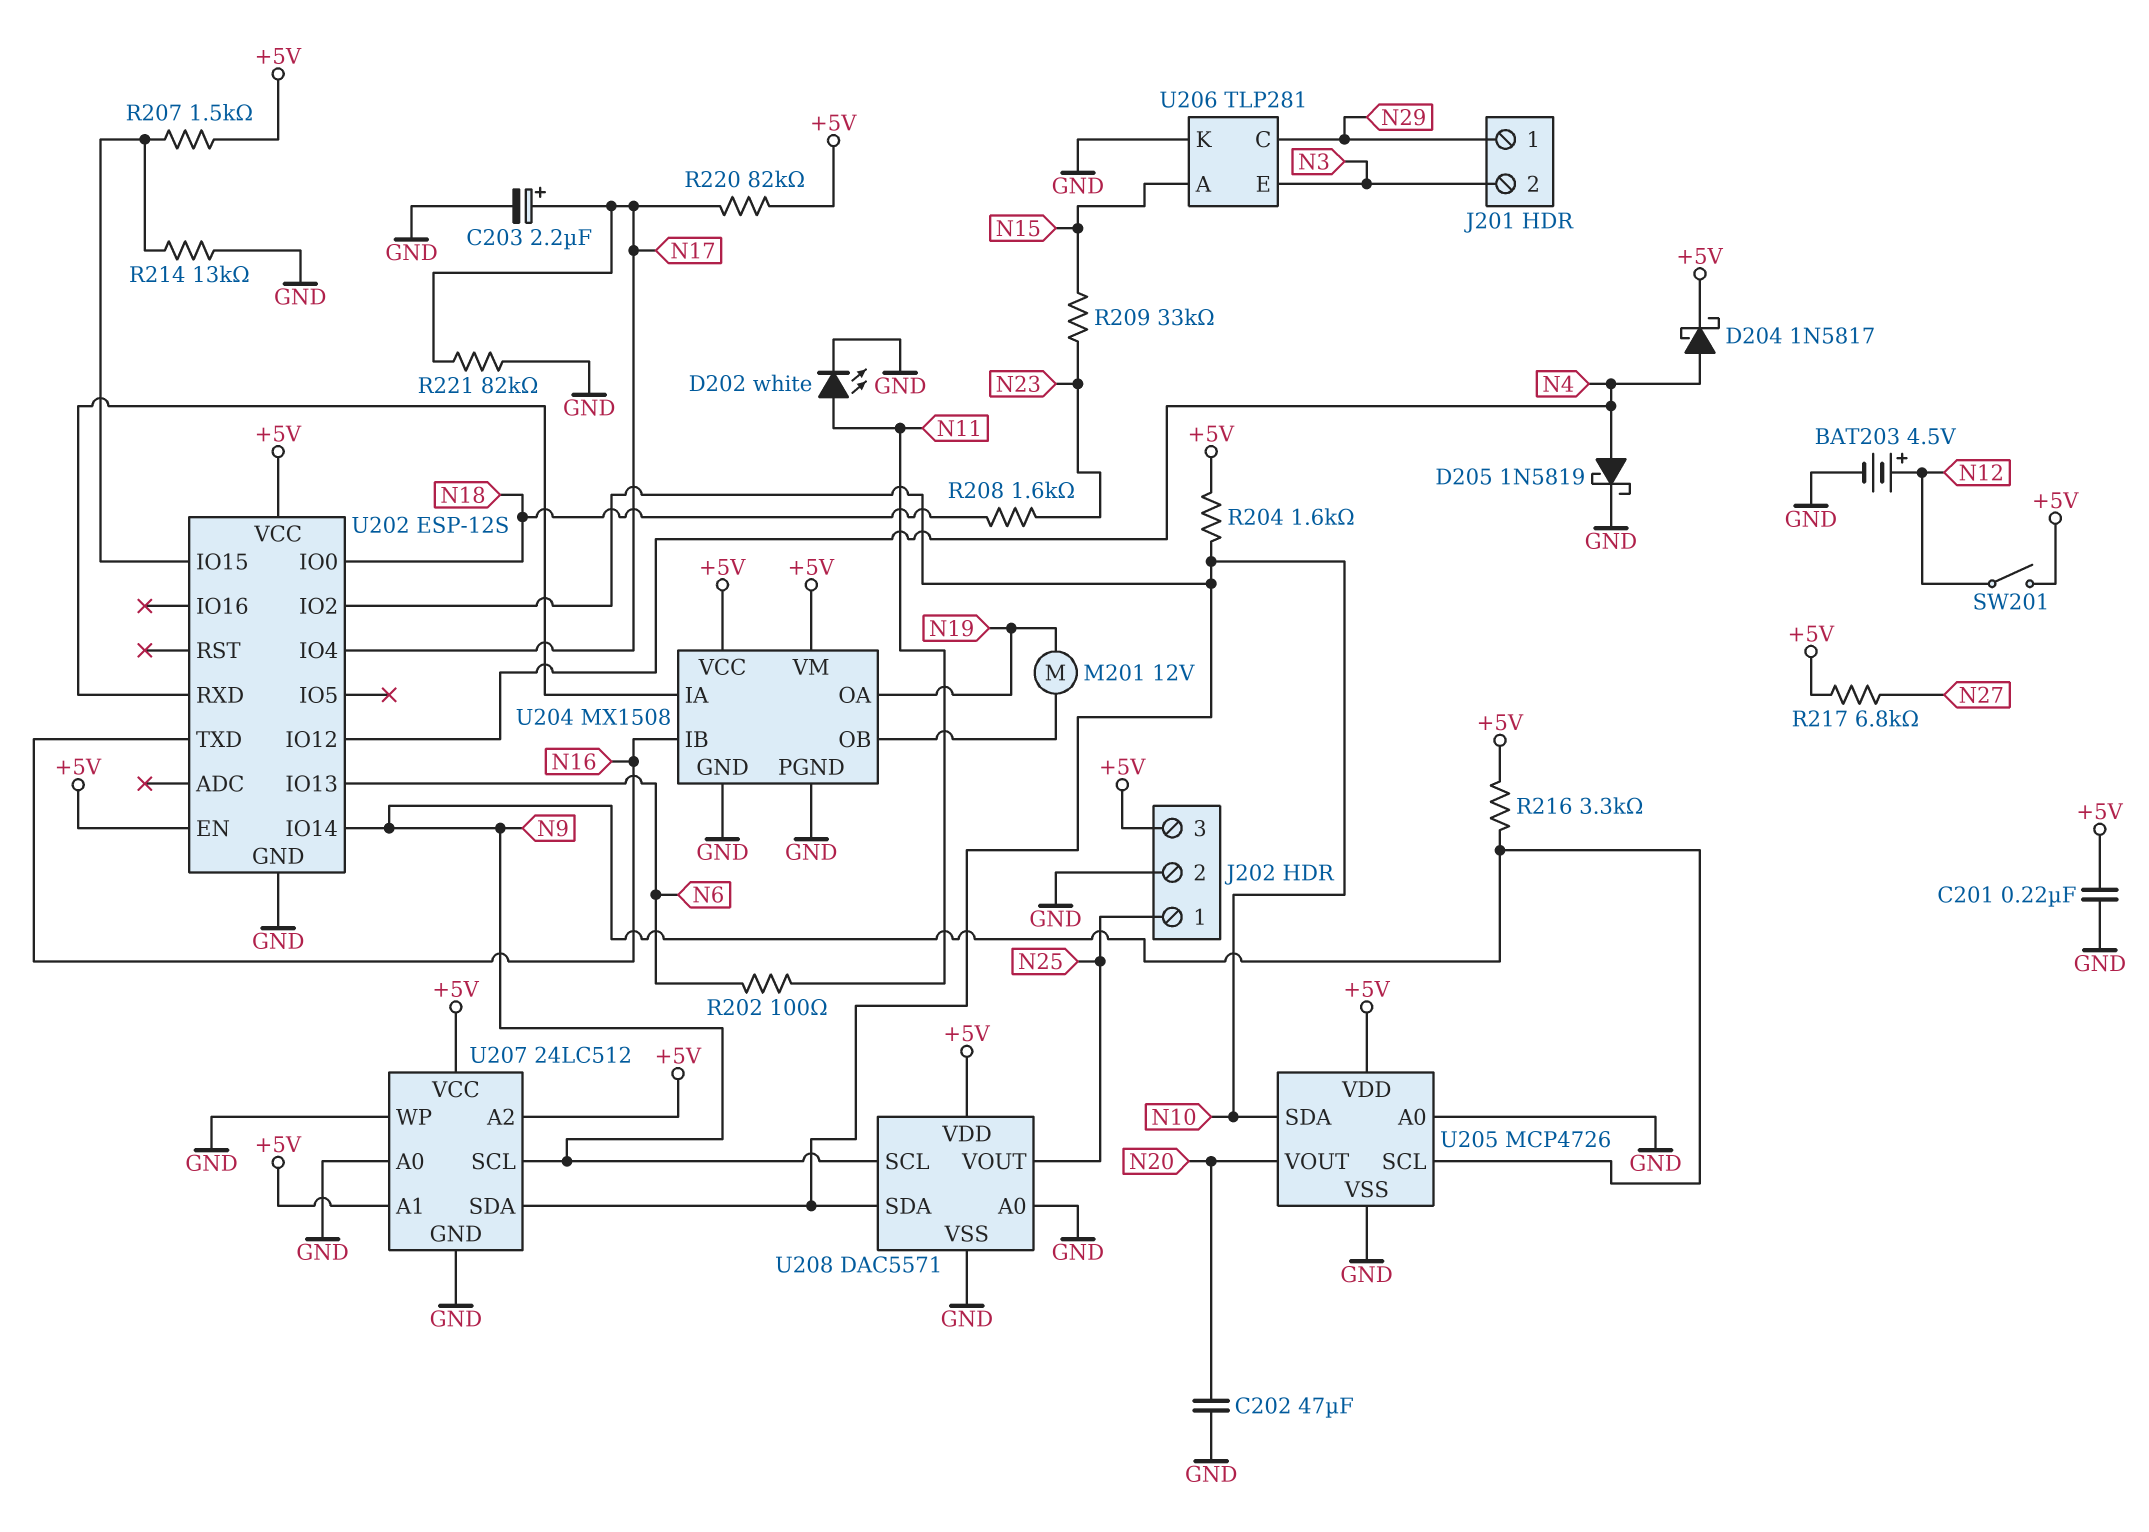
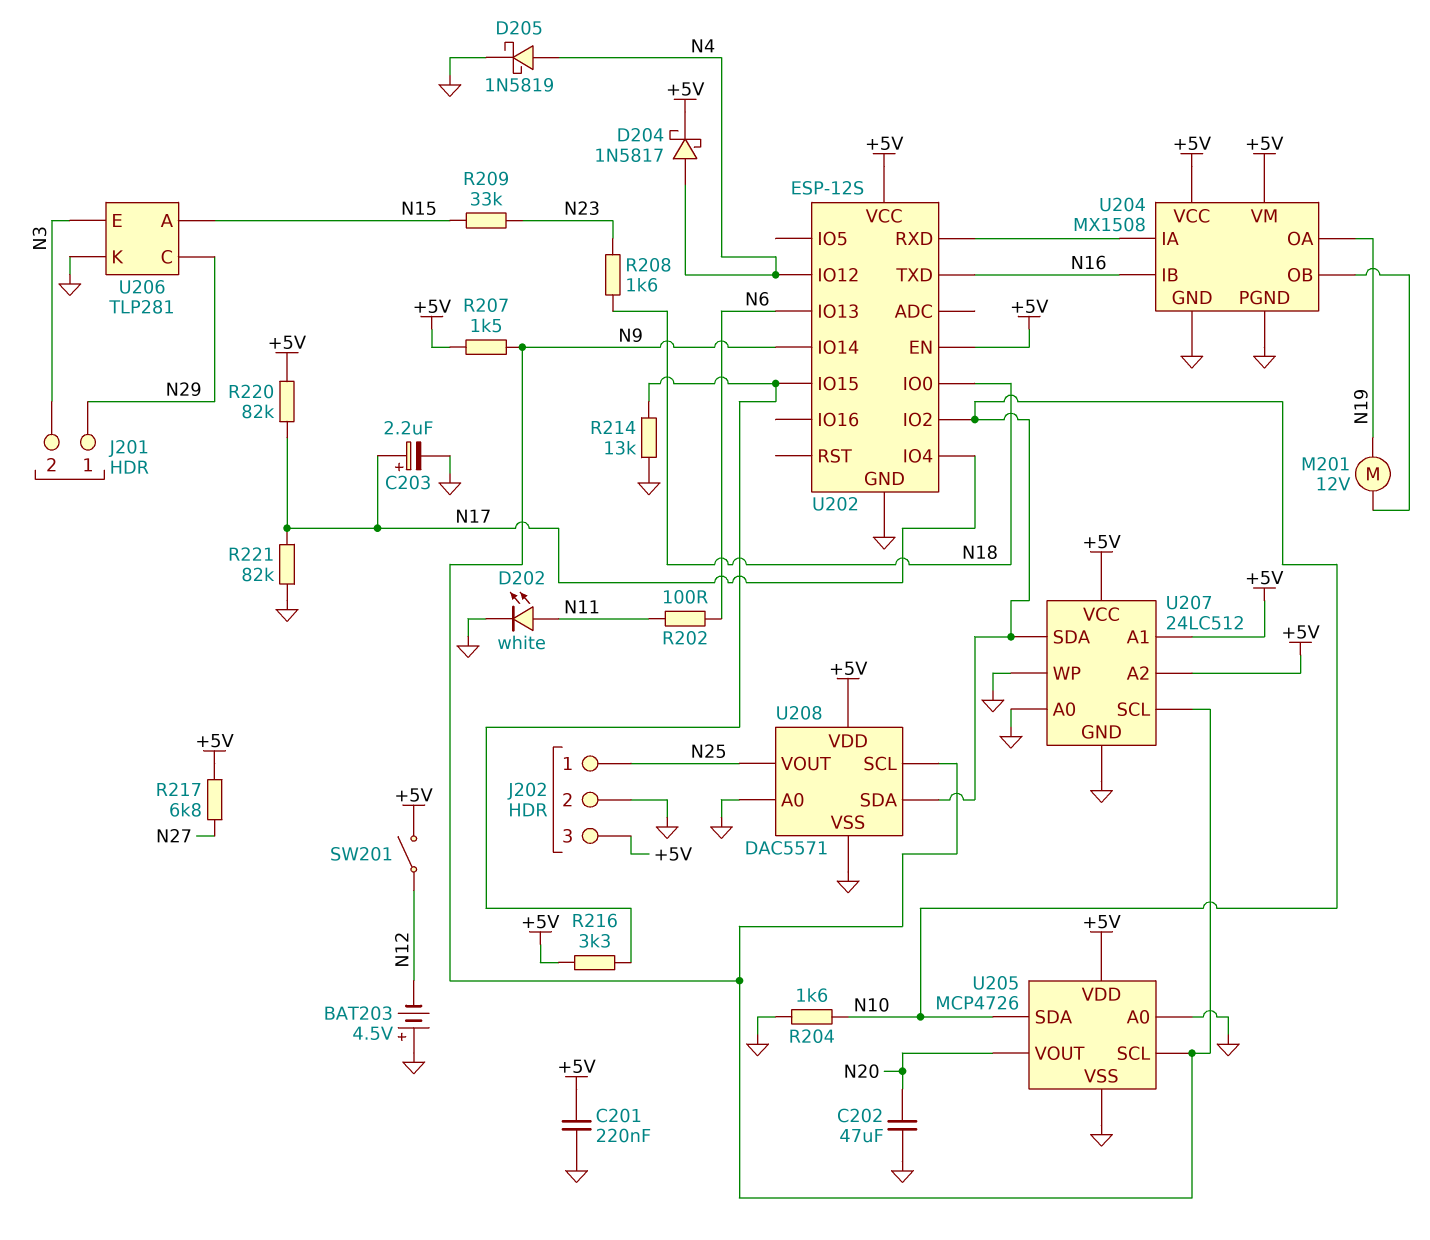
BAT203: 4.5V (plus N12, minus GND) -> 4.5V (plus GND, minus N12)
R204: 1.6k (+5V, N10) -> 1.6k (GND, N10)
R207: 1.5k (+5V, U202/IO15) -> 1.5k (+5V, N9)
R216: 3.3k (+5V, N9) -> 3.3k (+5V, U202/IO15)

